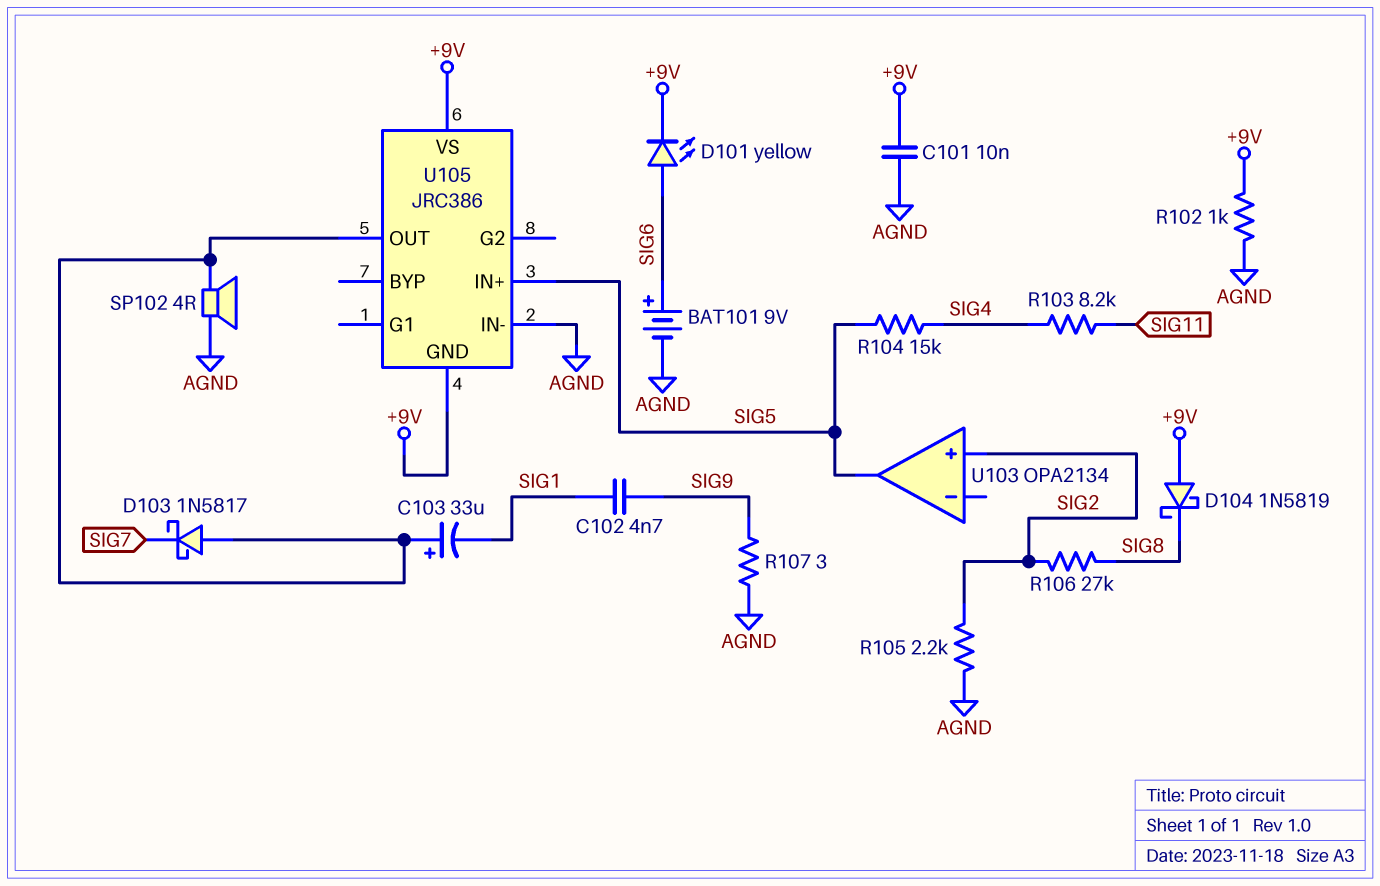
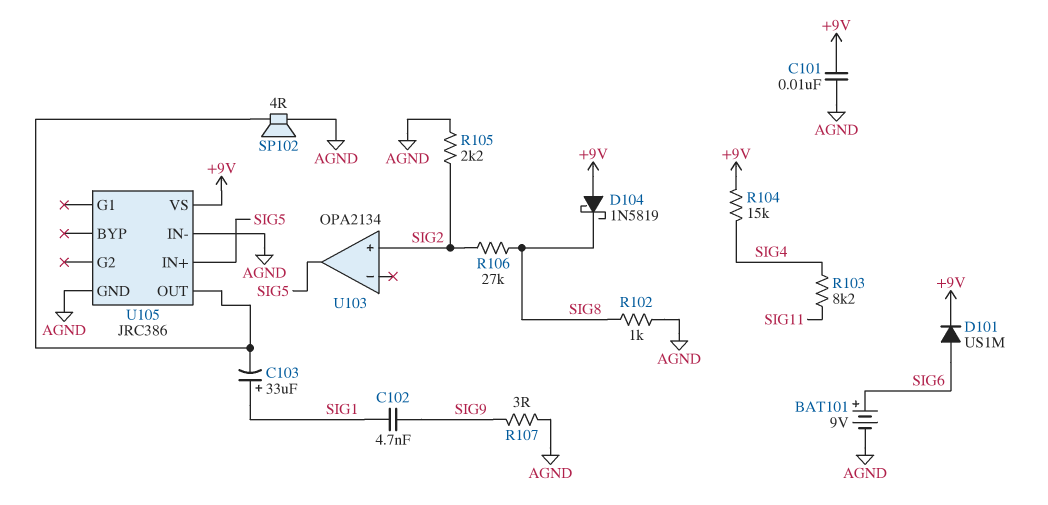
C103: 33uF (plus U105/OUT, minus SIG1) -> 33uF (plus SIG1, minus U105/OUT)
D101: LED yellow (A SIG6, K +9V) -> diode US1M (A SIG6, K +9V)
D103: schottky 1N5817 (A U105/OUT, K SIG7) -> none
R102: 1k (+9V, AGND) -> 1k (AGND, SIG8)
R104: 15k (SIG4, SIG5) -> 15k (+9V, SIG4)
U105 pin GND: +9V -> AGND

